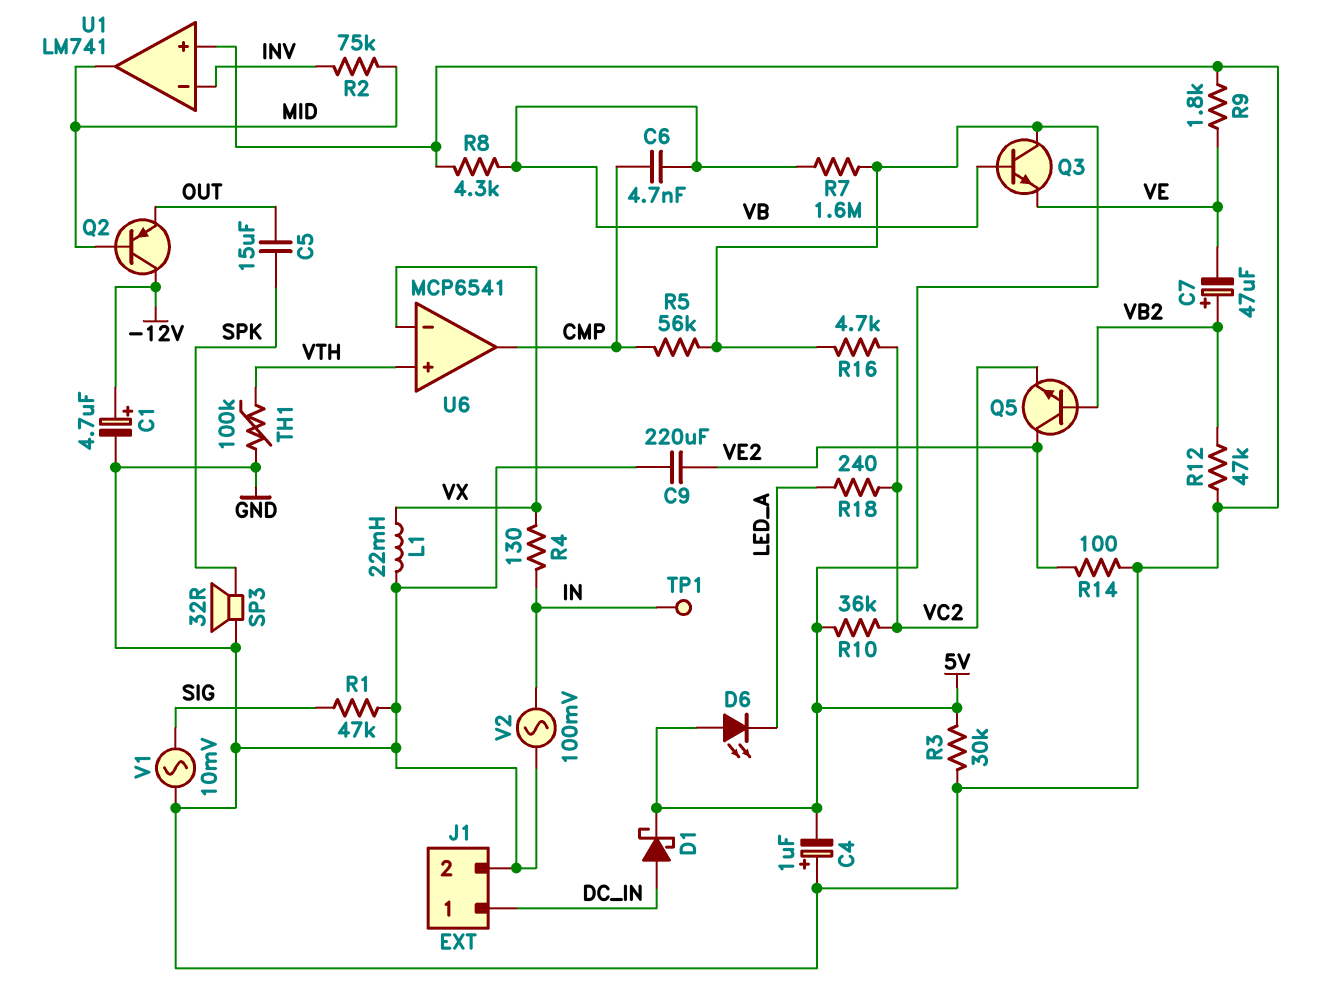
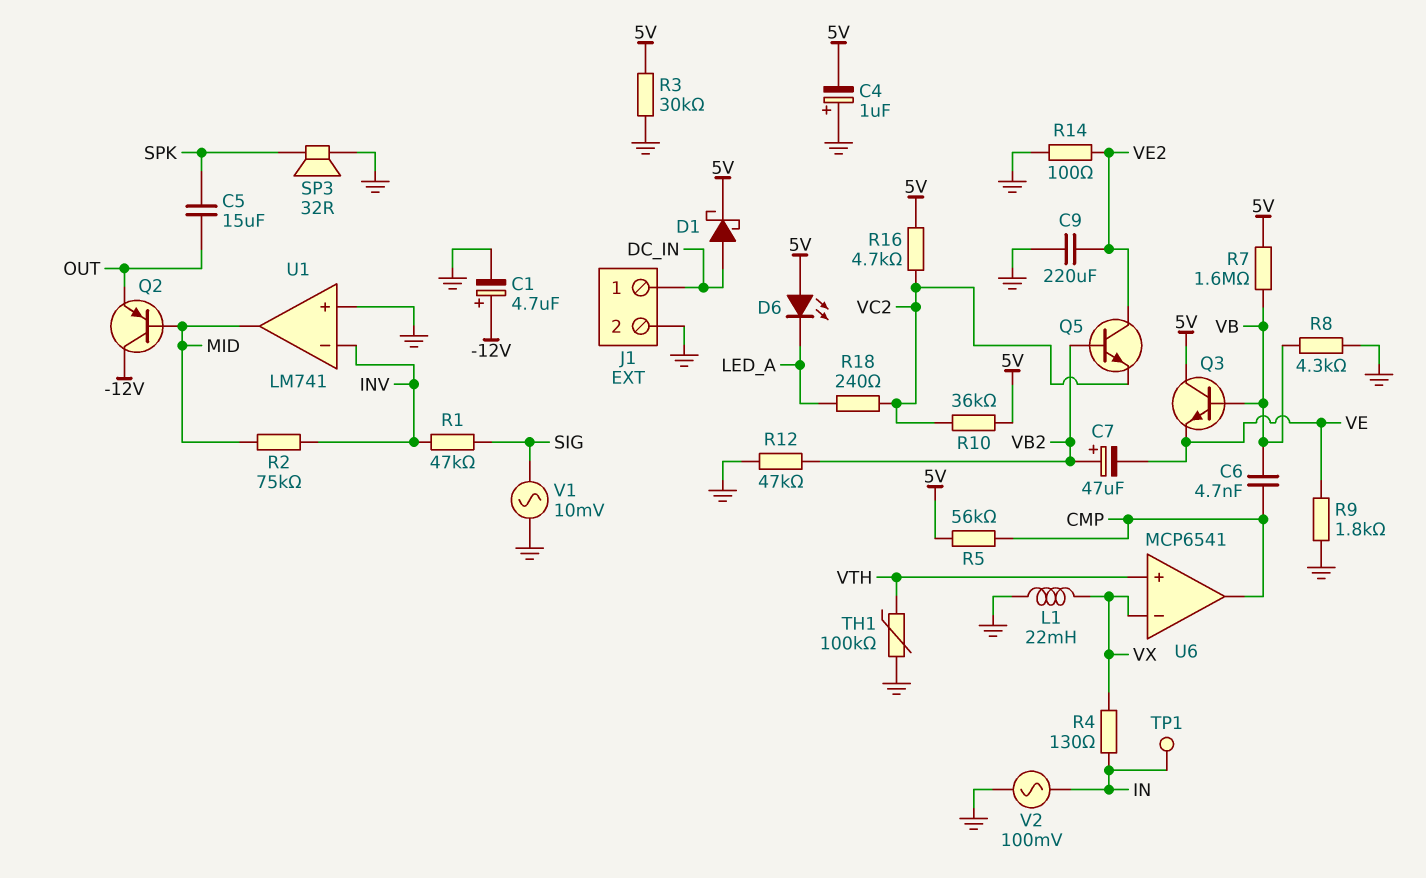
R1: 47k (GND, SIG) -> 47k (INV, SIG)

